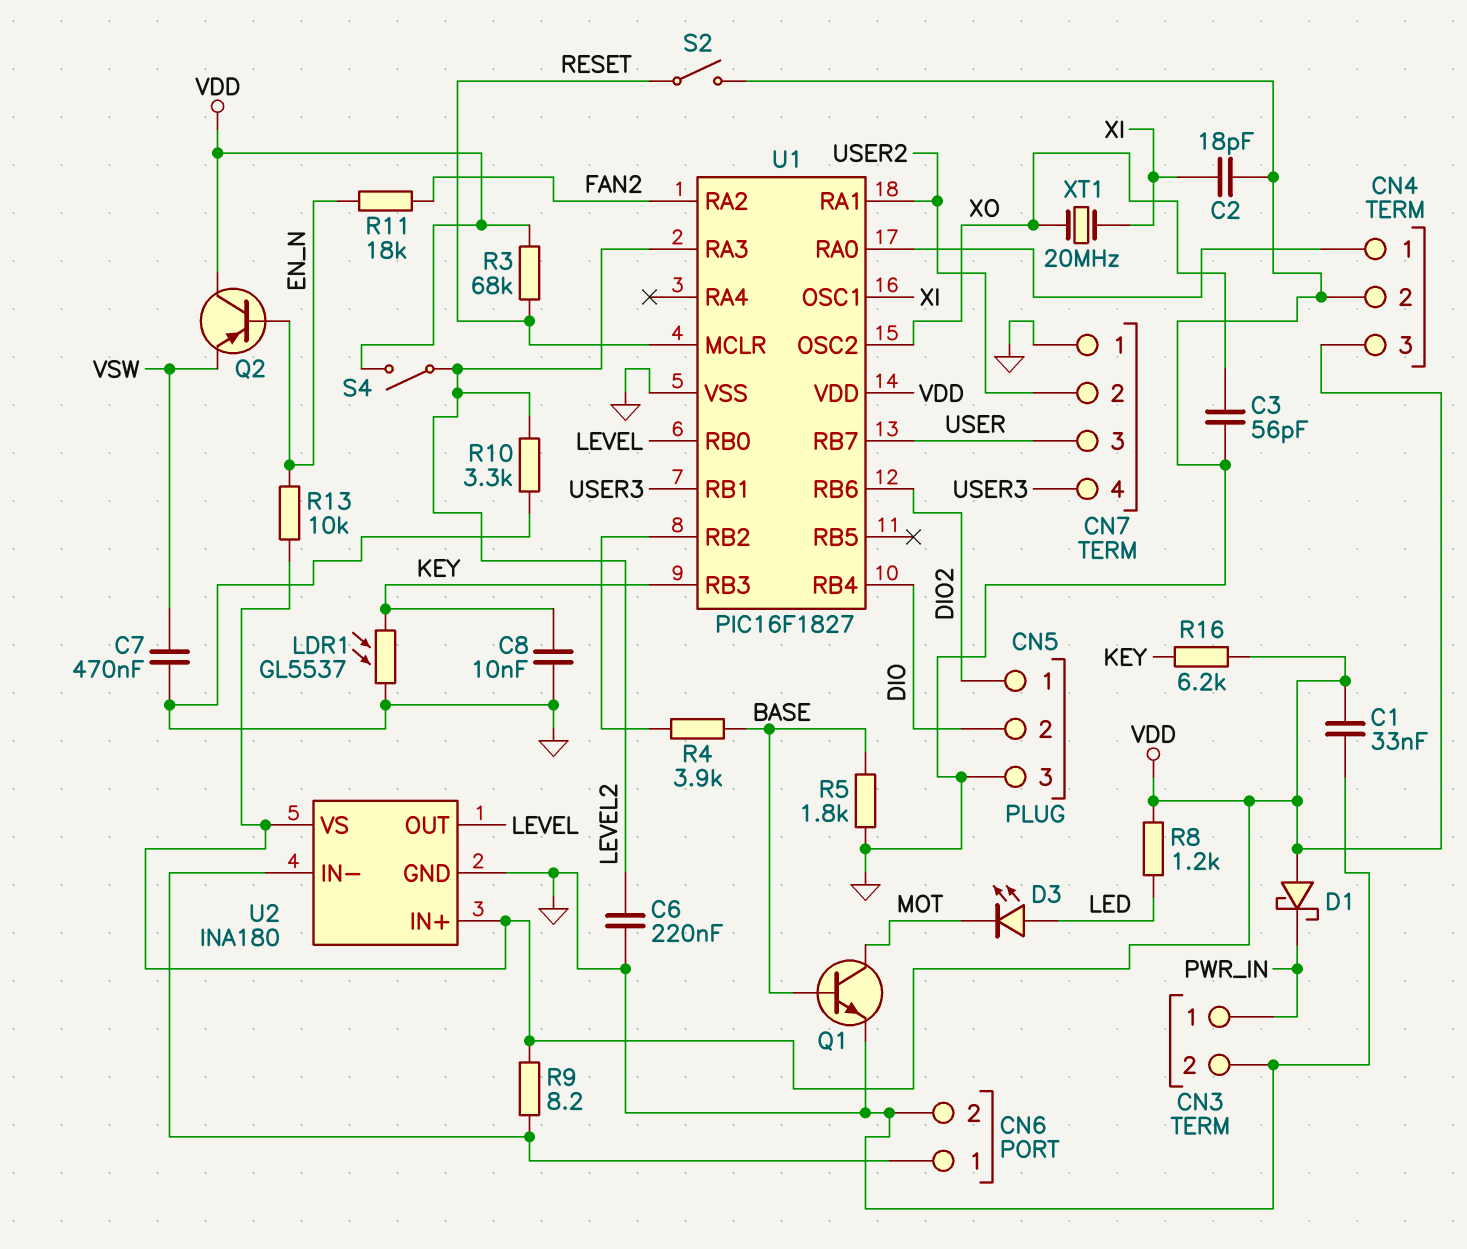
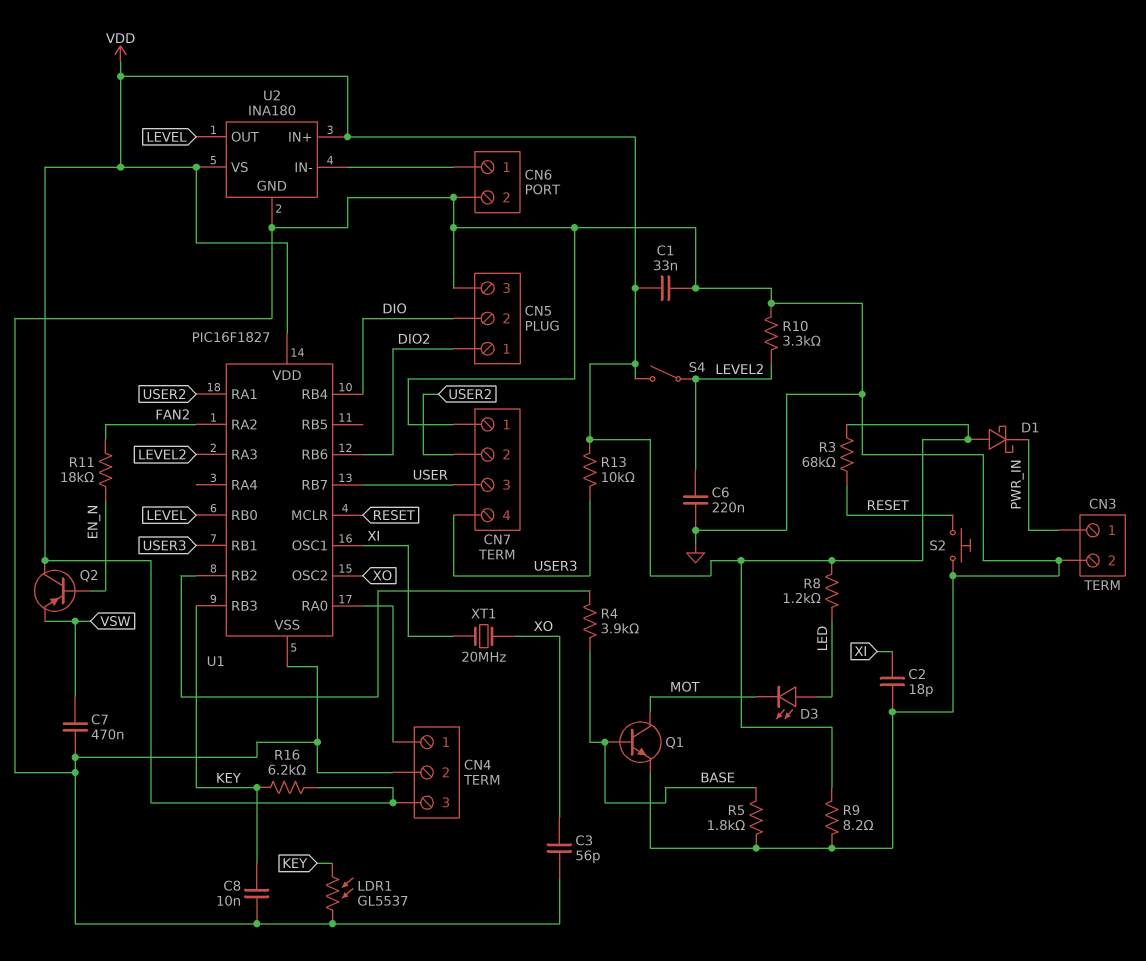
R9: 8.2 (CN6/1, VDD) -> 8.2 (GND, VDD)
R13: 10k (EN_N, VDD) -> 10k (USER3, VDD)
S2: switch (GND, RESET) -> button (GND, RESET)

